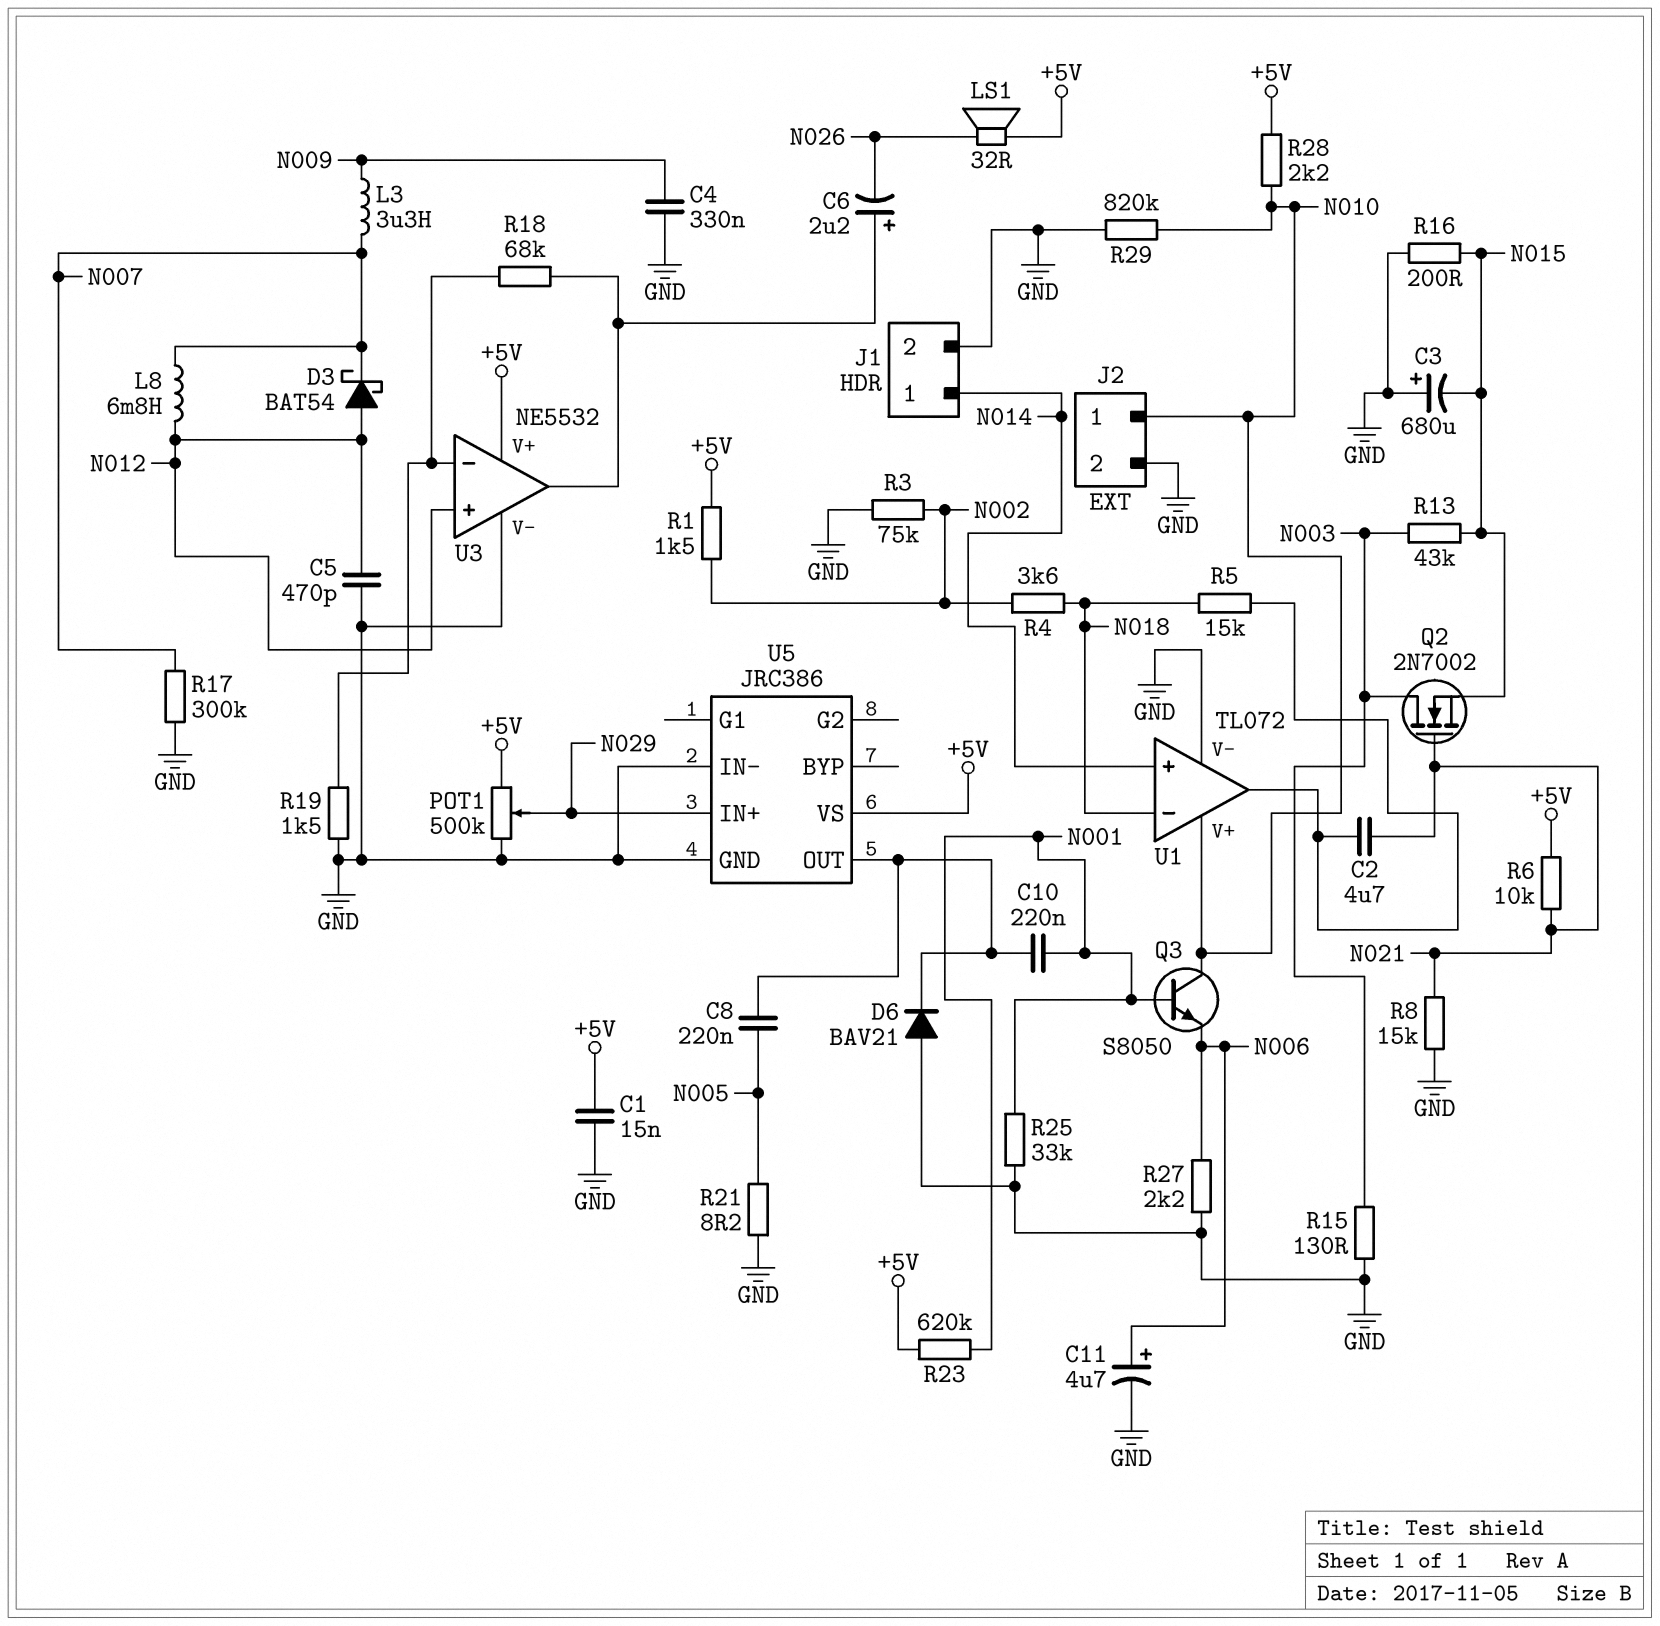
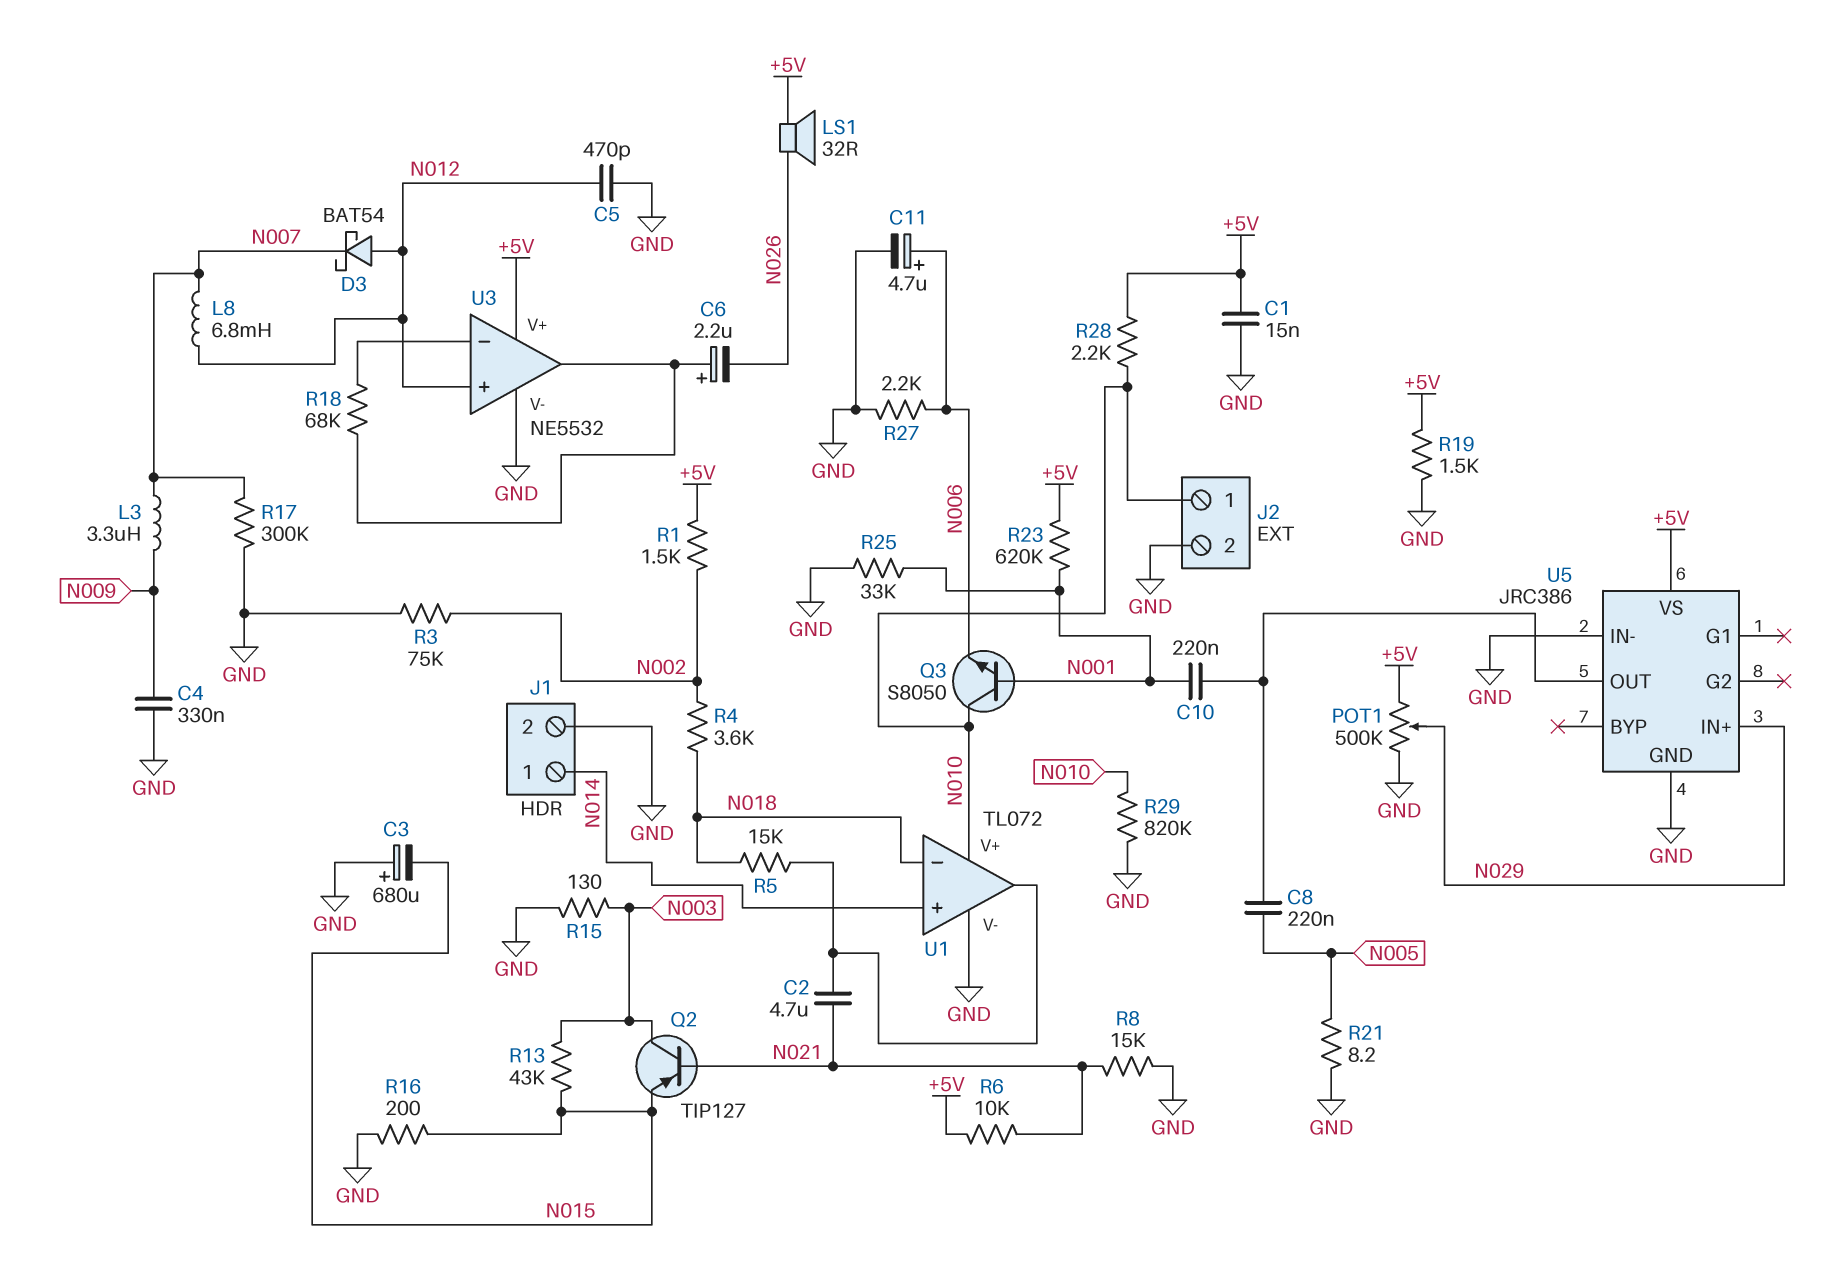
D6: diode BAV21 (A GND, K U5/OUT) -> none
Q2: NMOS 2N7002 (G N021, D N003, S N015) -> PNP TIP127 (B N021, C N003, E N015)
R19: 1.5k (GND, U3/in-) -> 1.5k (+5V, GND)

